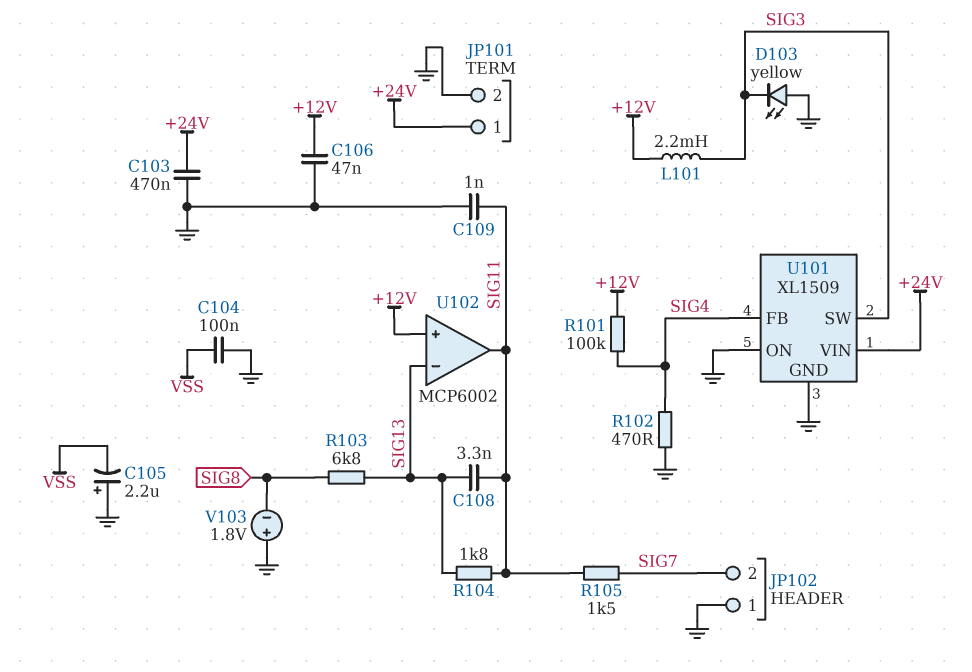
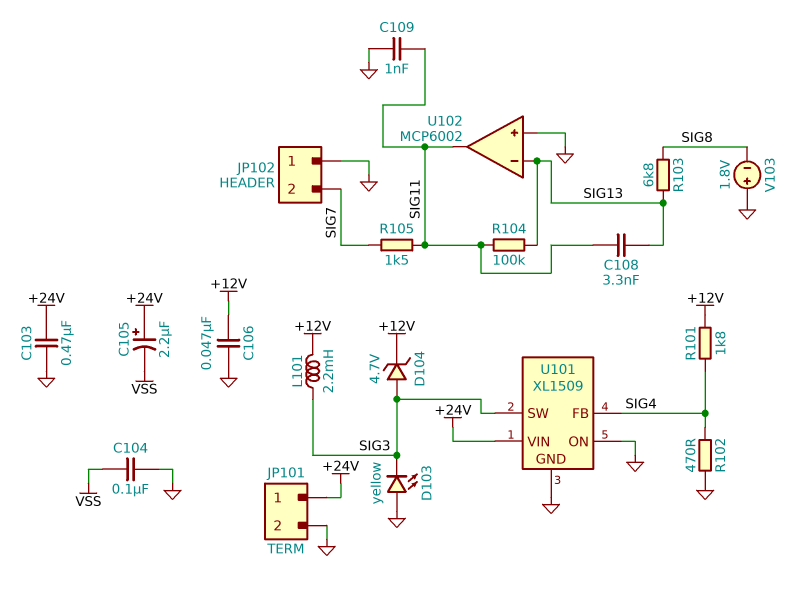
C105: 2.2uF (plus GND, minus VSS) -> 2.2uF (plus +24V, minus VSS)
D104: none -> zener 4.7V (A SIG3, K +12V)
R101: 100k (+12V, SIG4) -> 1.8k (+12V, SIG4)
R104: 1.8k (SIG11, SIG13) -> 100k (SIG11, SIG13)
U102 pin in+: +12V -> GND

